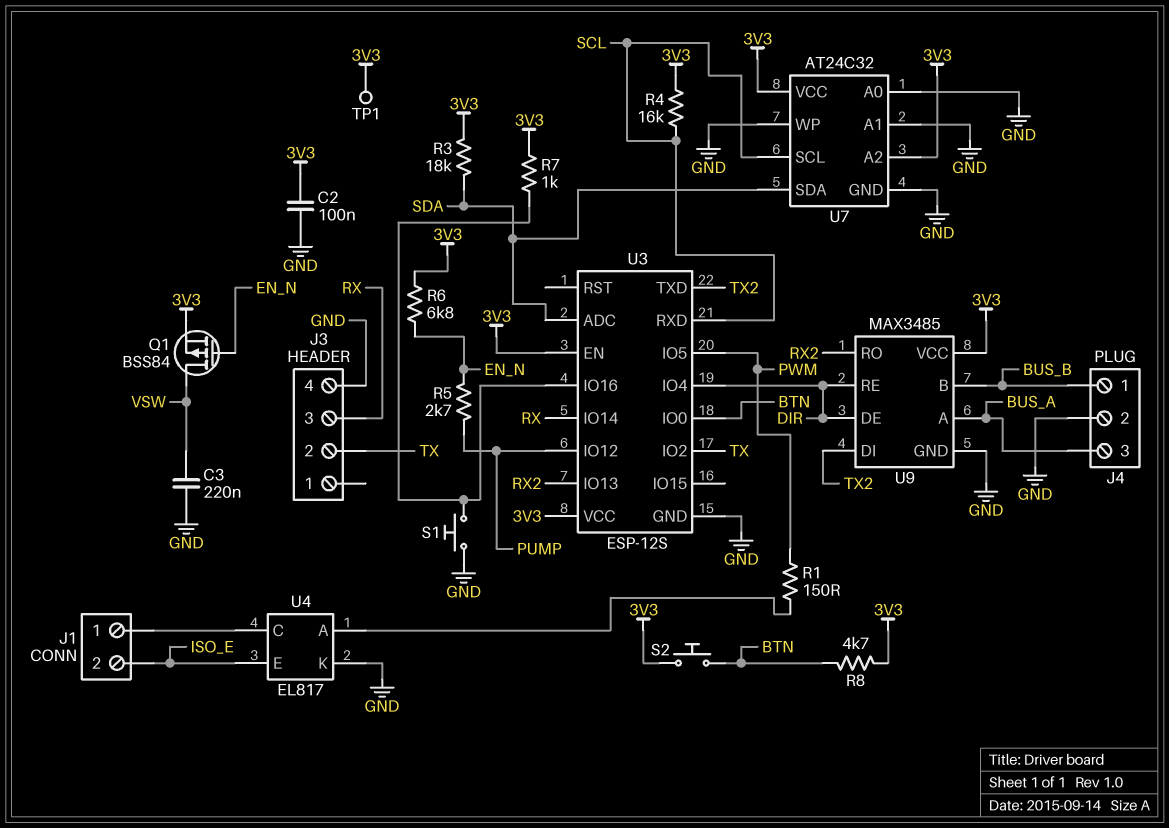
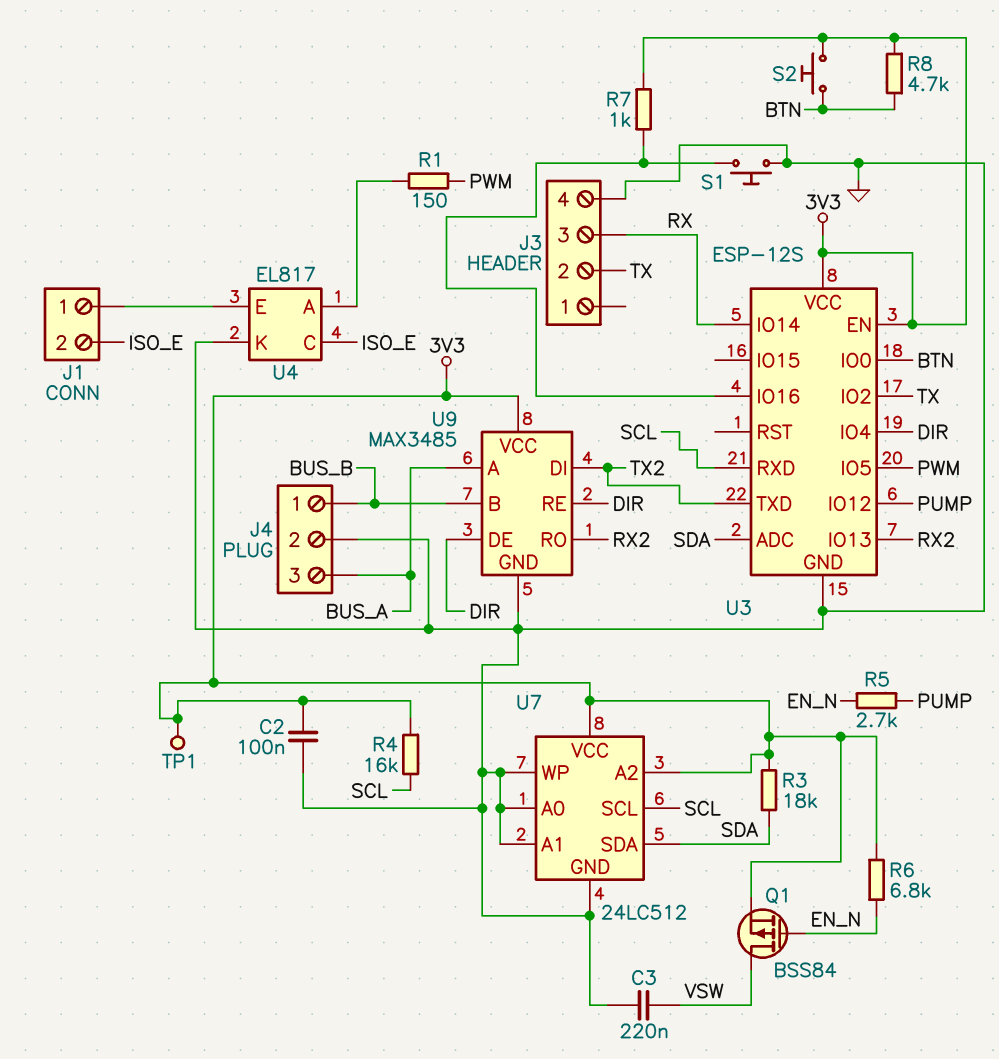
U4 pin C: J1/1 -> ISO_E
U4 pin E: ISO_E -> J1/1
U7: AT24C32 -> 24LC512

